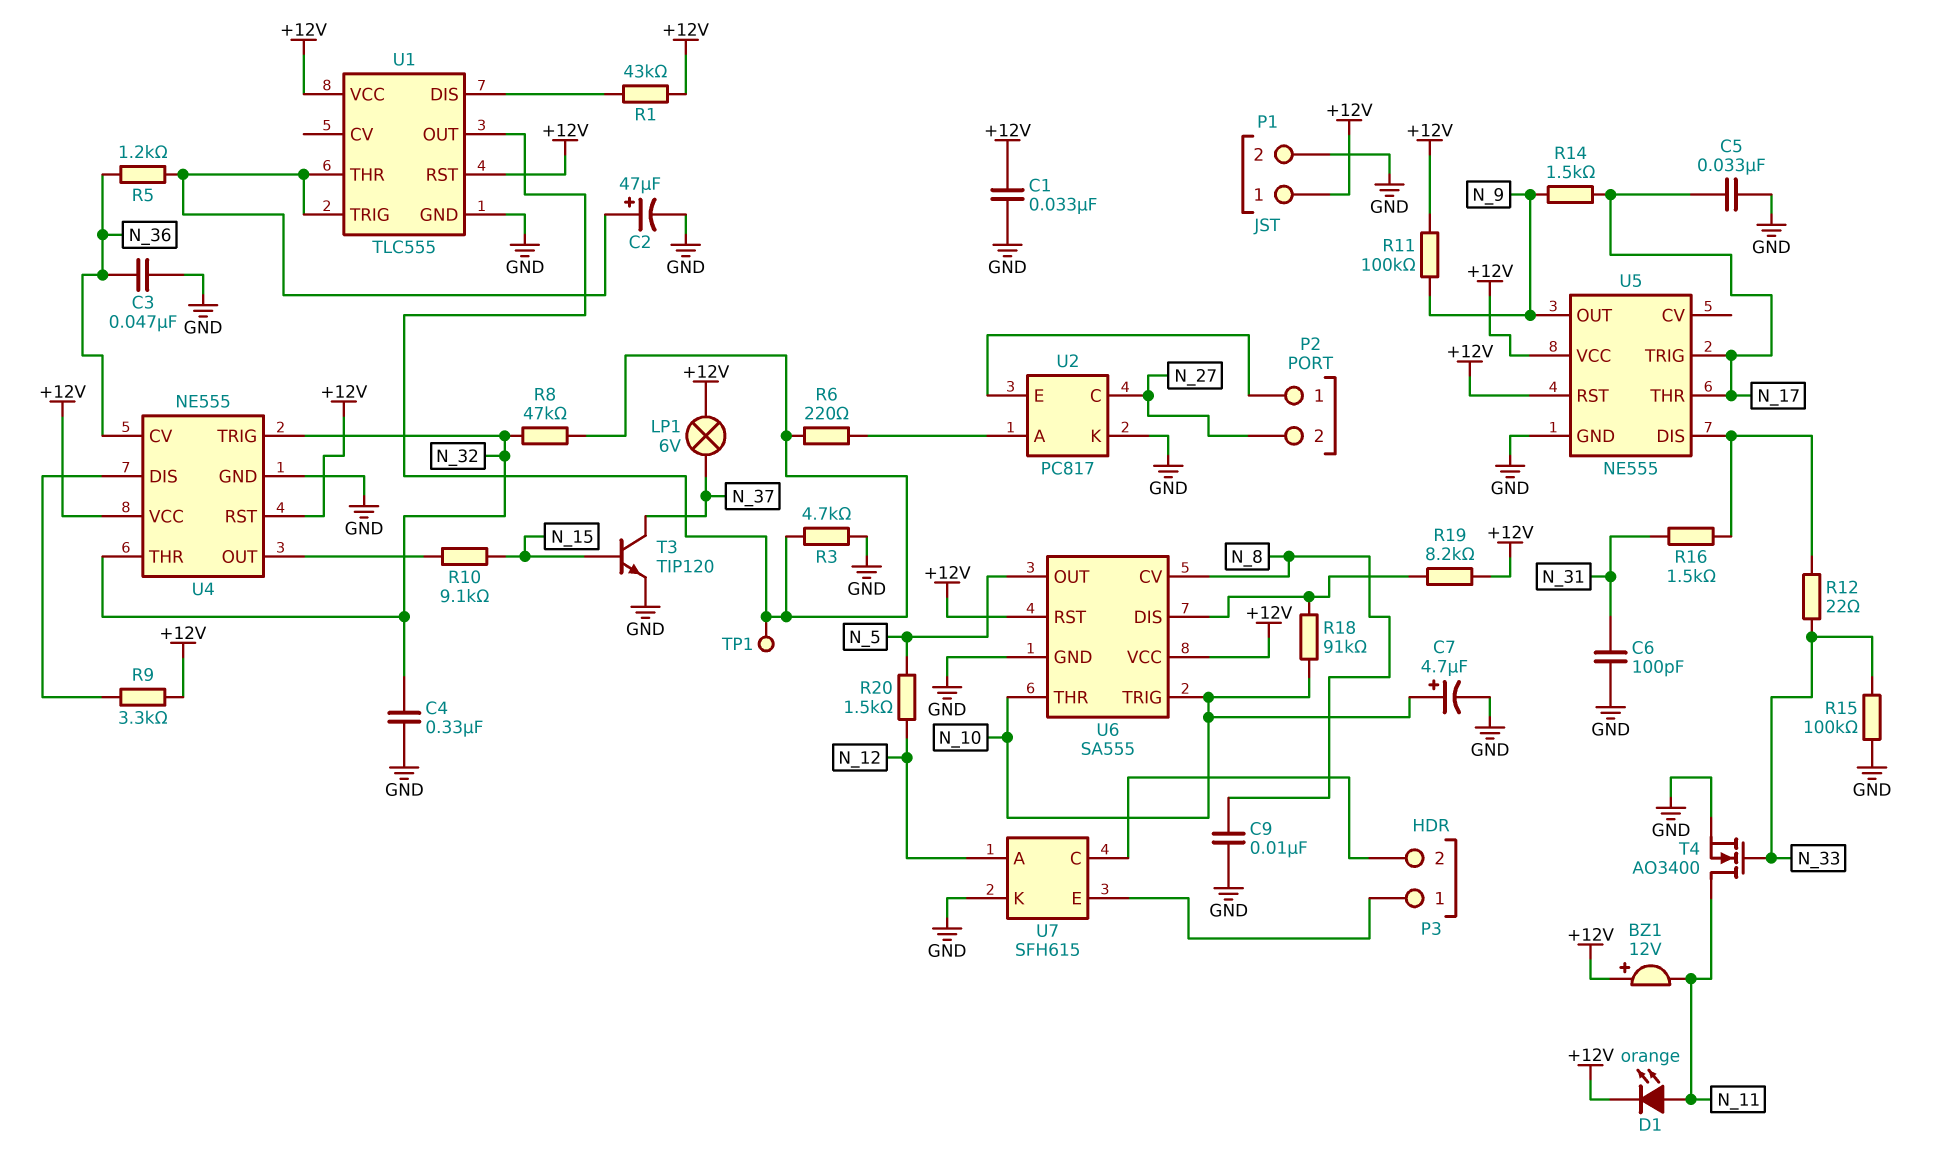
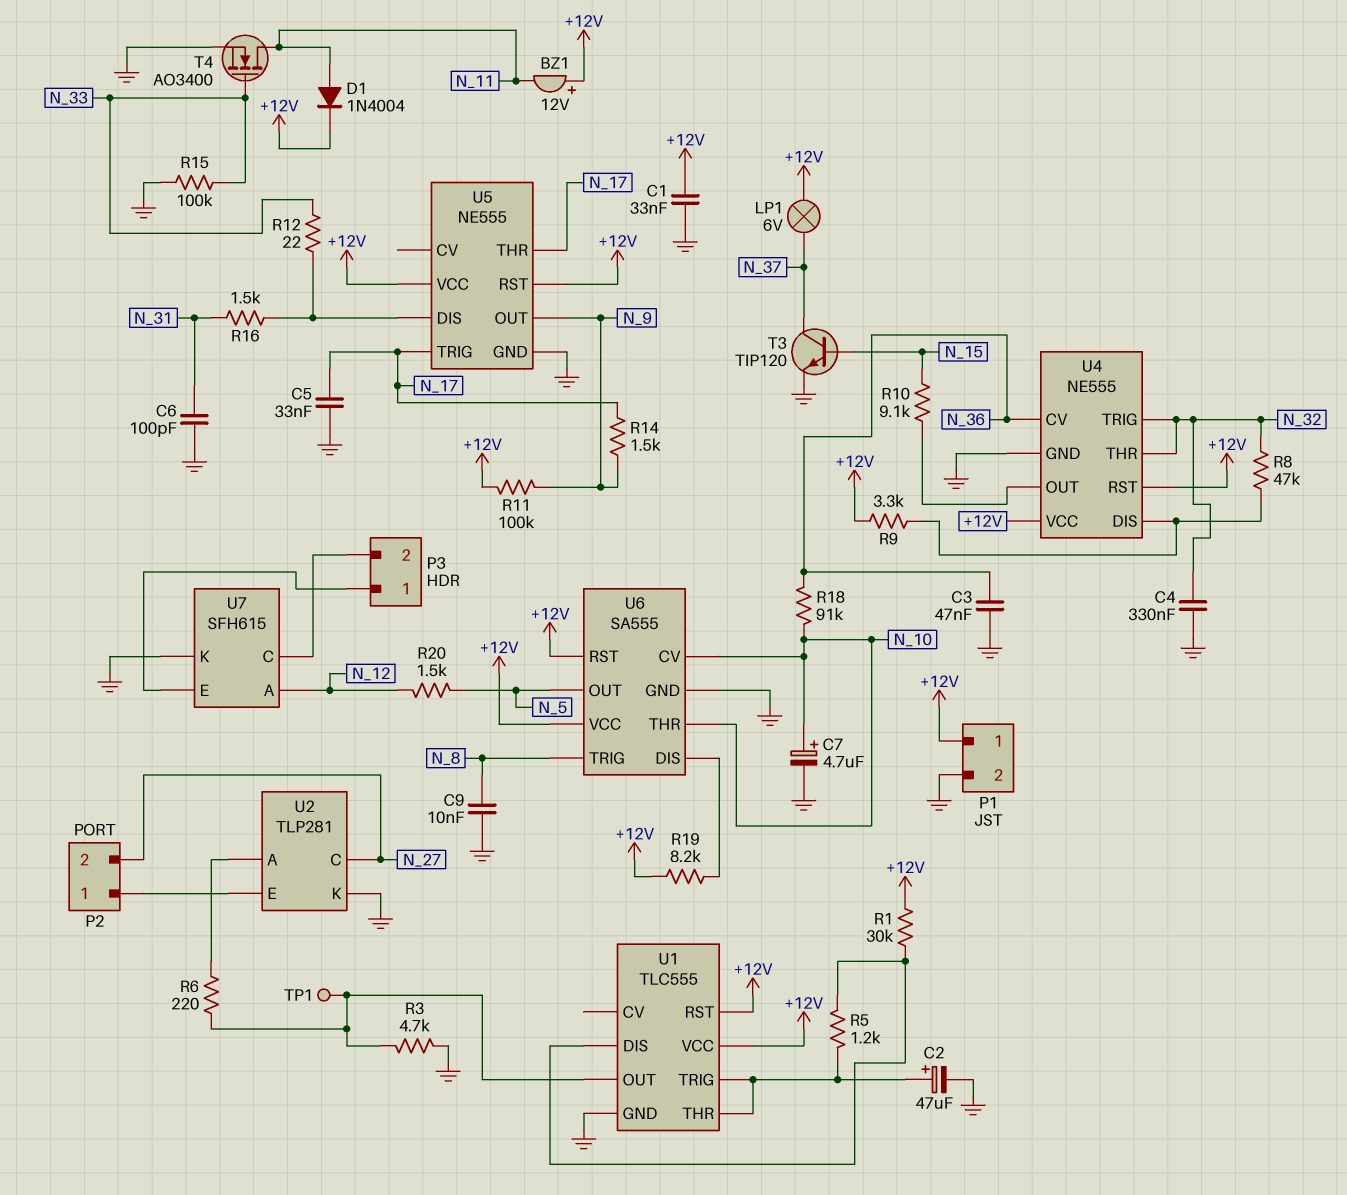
D1: LED orange (A N_11, K +12V) -> diode 1N4004 (A N_11, K +12V)
R1: 43k (+12V, U1/DIS) -> 30k (+12V, U1/DIS)
R5: 1.2k (N_36, U1/THR) -> 1.2k (U1/DIS, U1/THR)
R8: 47k (N_32, U1/OUT) -> 47k (N_32, U4/DIS)
R18: 91k (N_10, U6/DIS) -> 91k (N_10, N_36)
U2: PC817 -> TLP281
U6 pin CV: N_8 -> N_10
U6 pin TRIG: N_10 -> N_8

